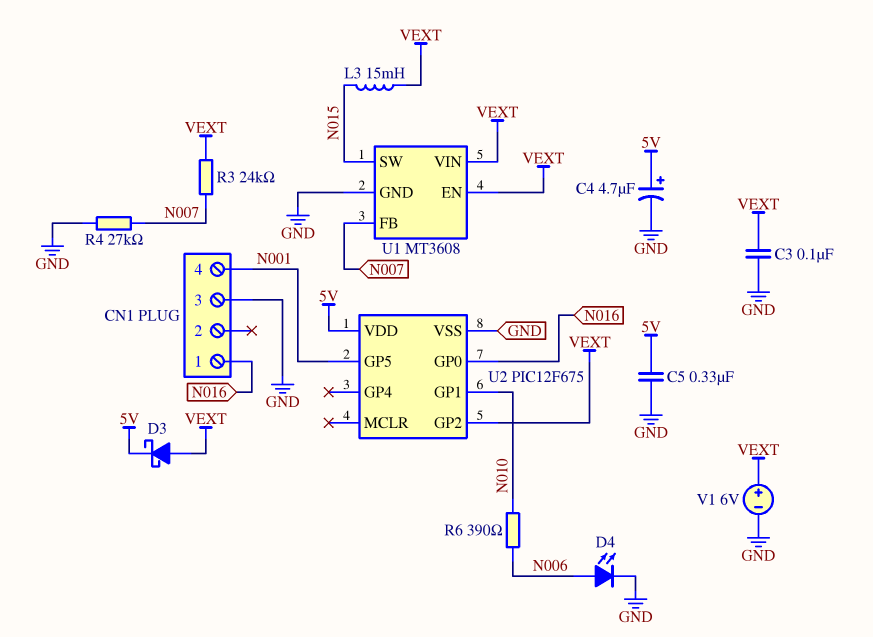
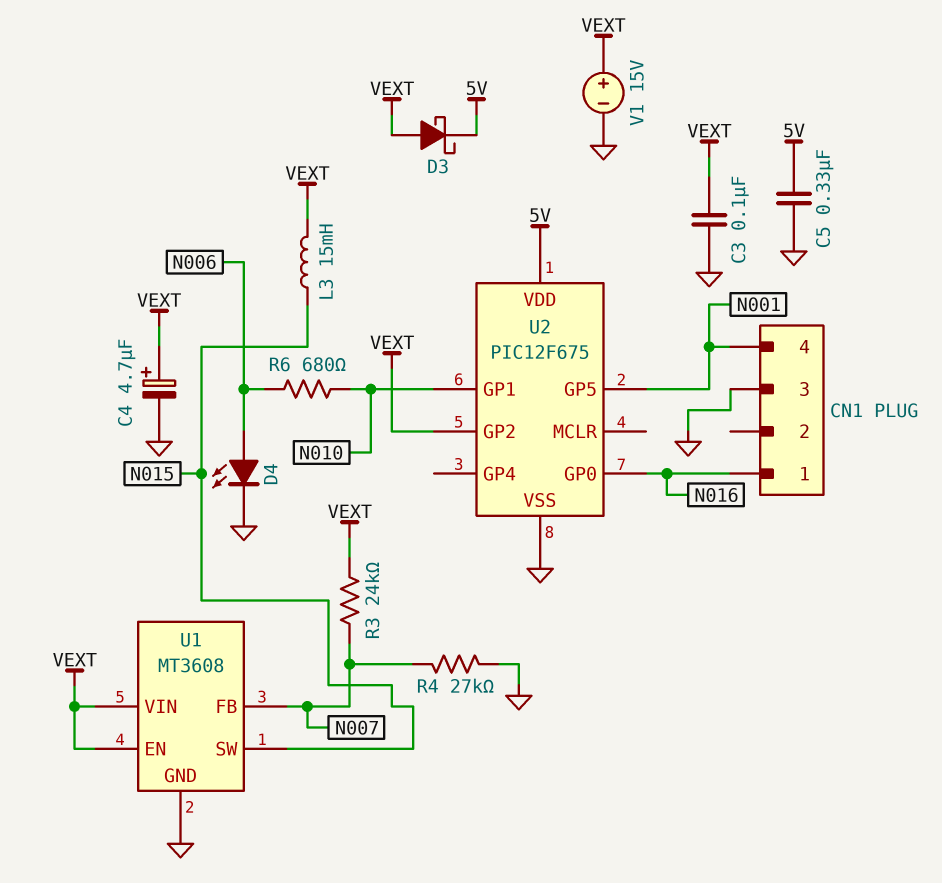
C4: 4.7uF (plus 5V, minus GND) -> 4.7uF (plus VEXT, minus GND)
R6: 390 (N006, N010) -> 680 (N006, N010)
V1: 6V (plus VEXT, minus GND) -> 15V (plus VEXT, minus GND)

